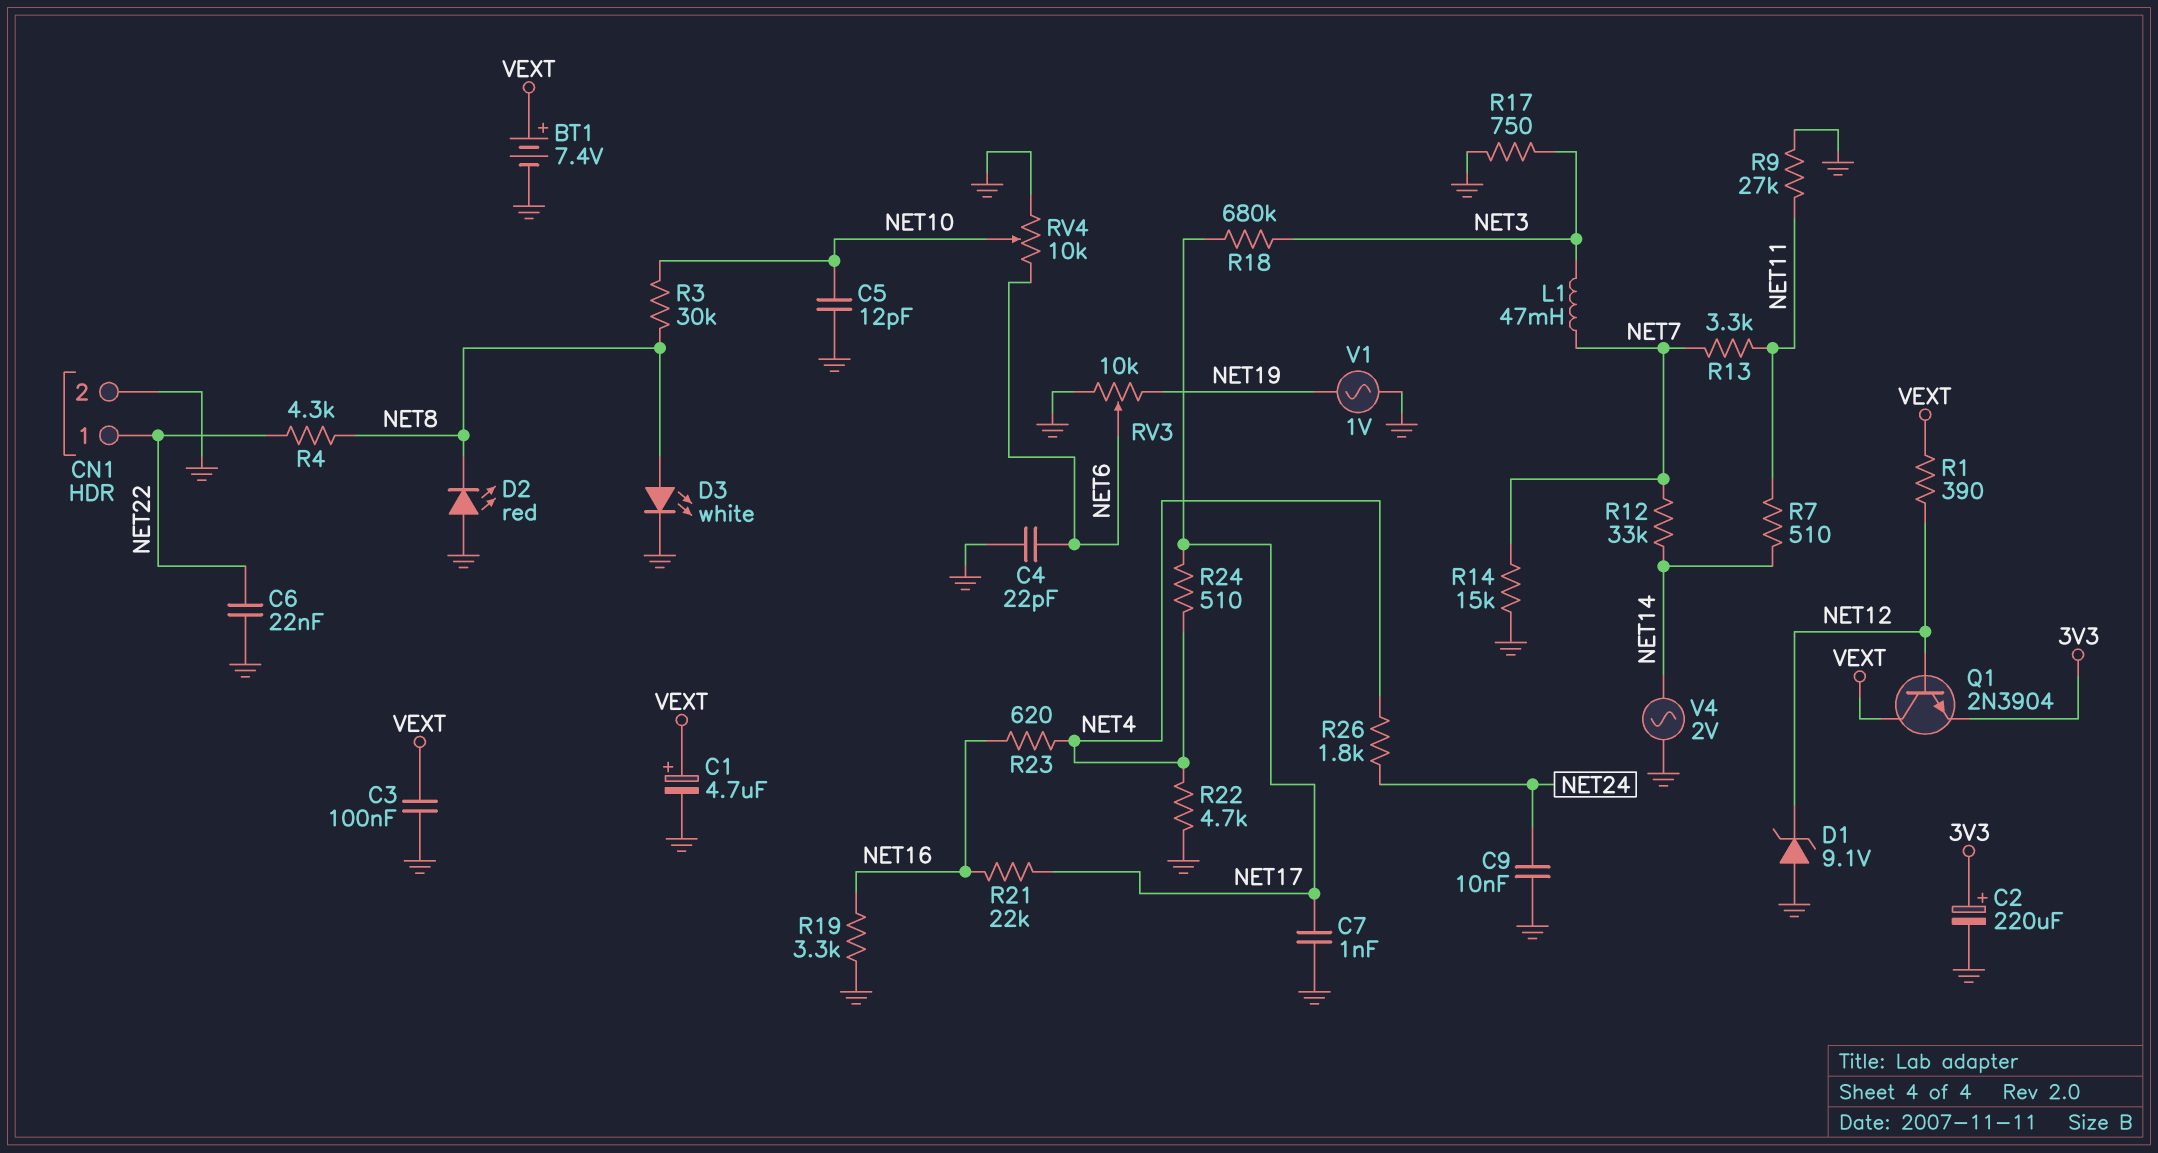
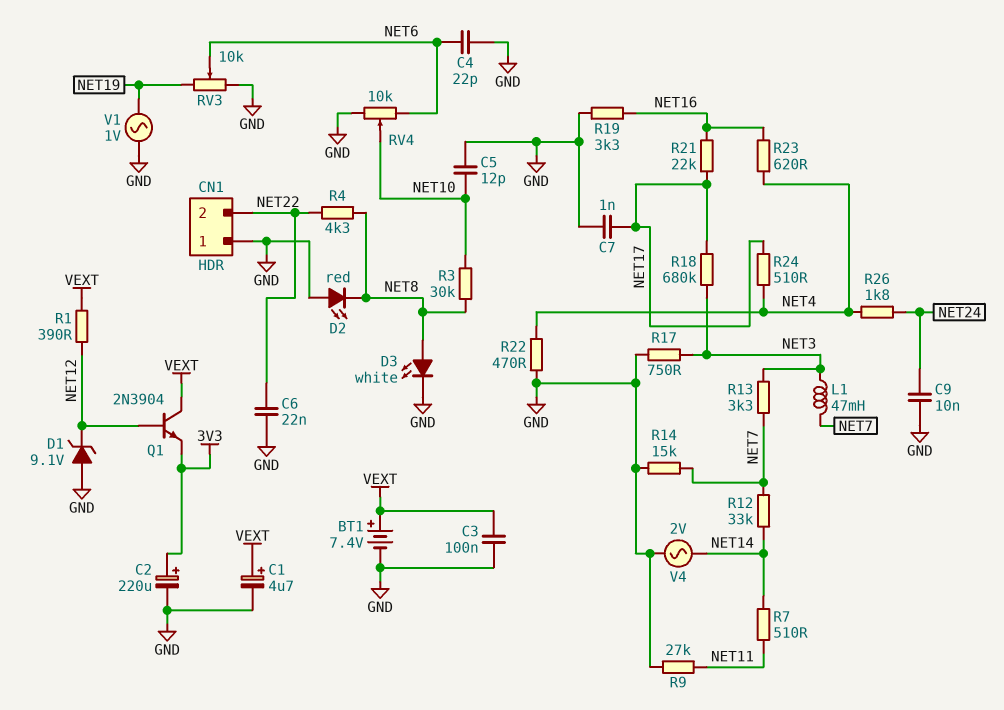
CN1 pin 1: NET22 -> GND
CN1 pin 2: GND -> NET22
R13: 3.3k (NET7, NET11) -> 3.3k (NET3, NET7)
R22: 4.7k (GND, NET4) -> 470 (GND, NET4)

